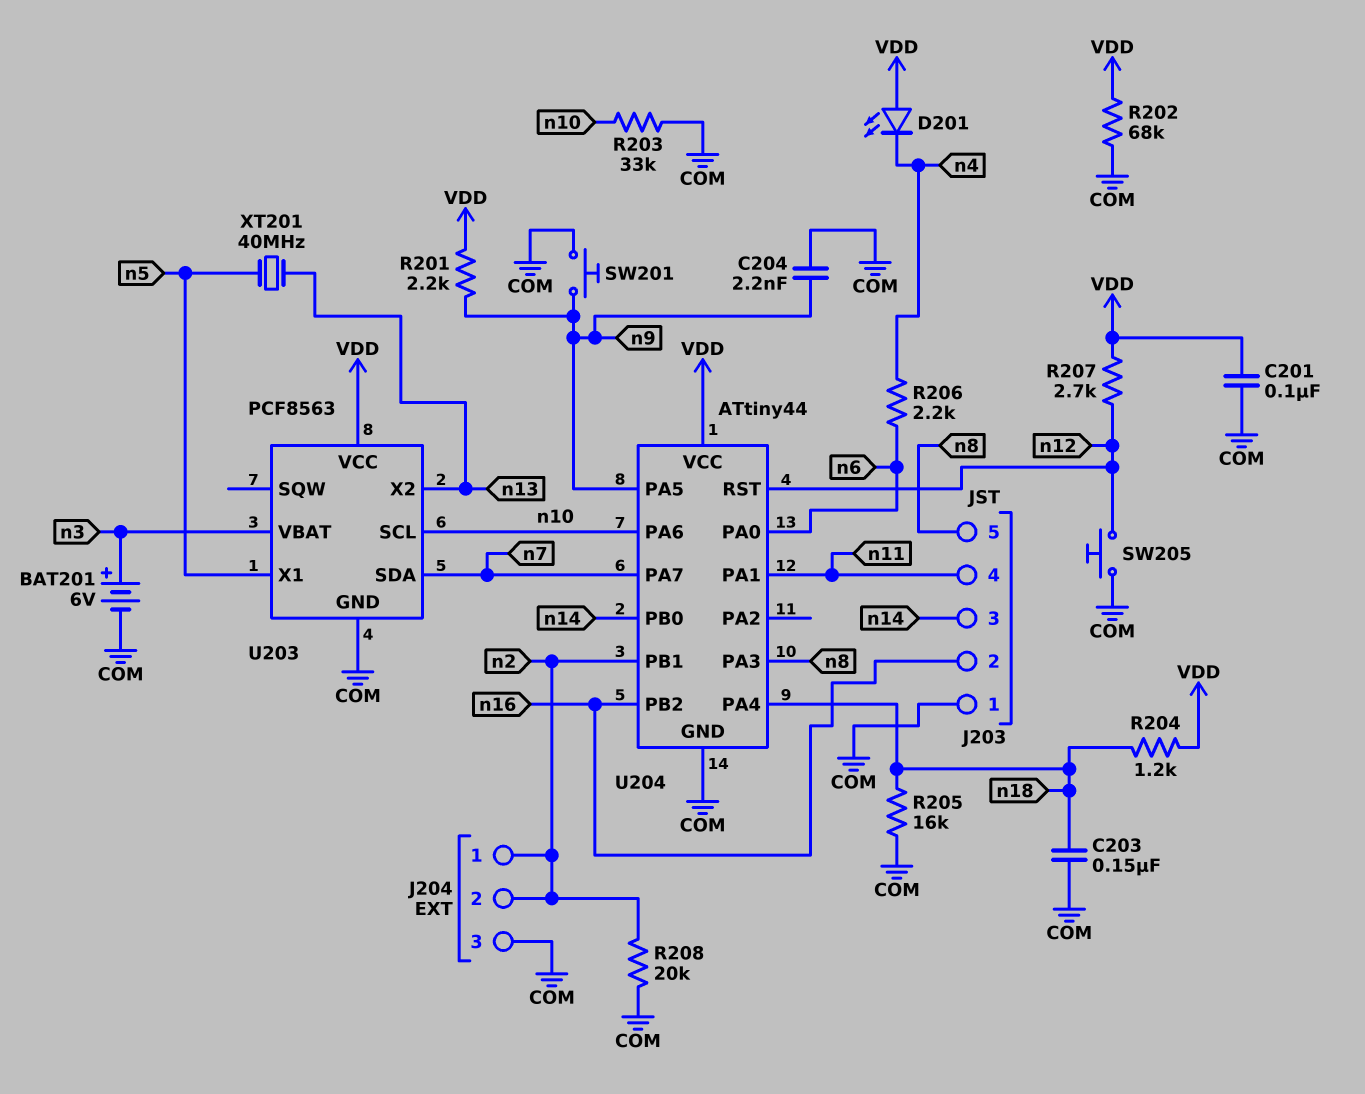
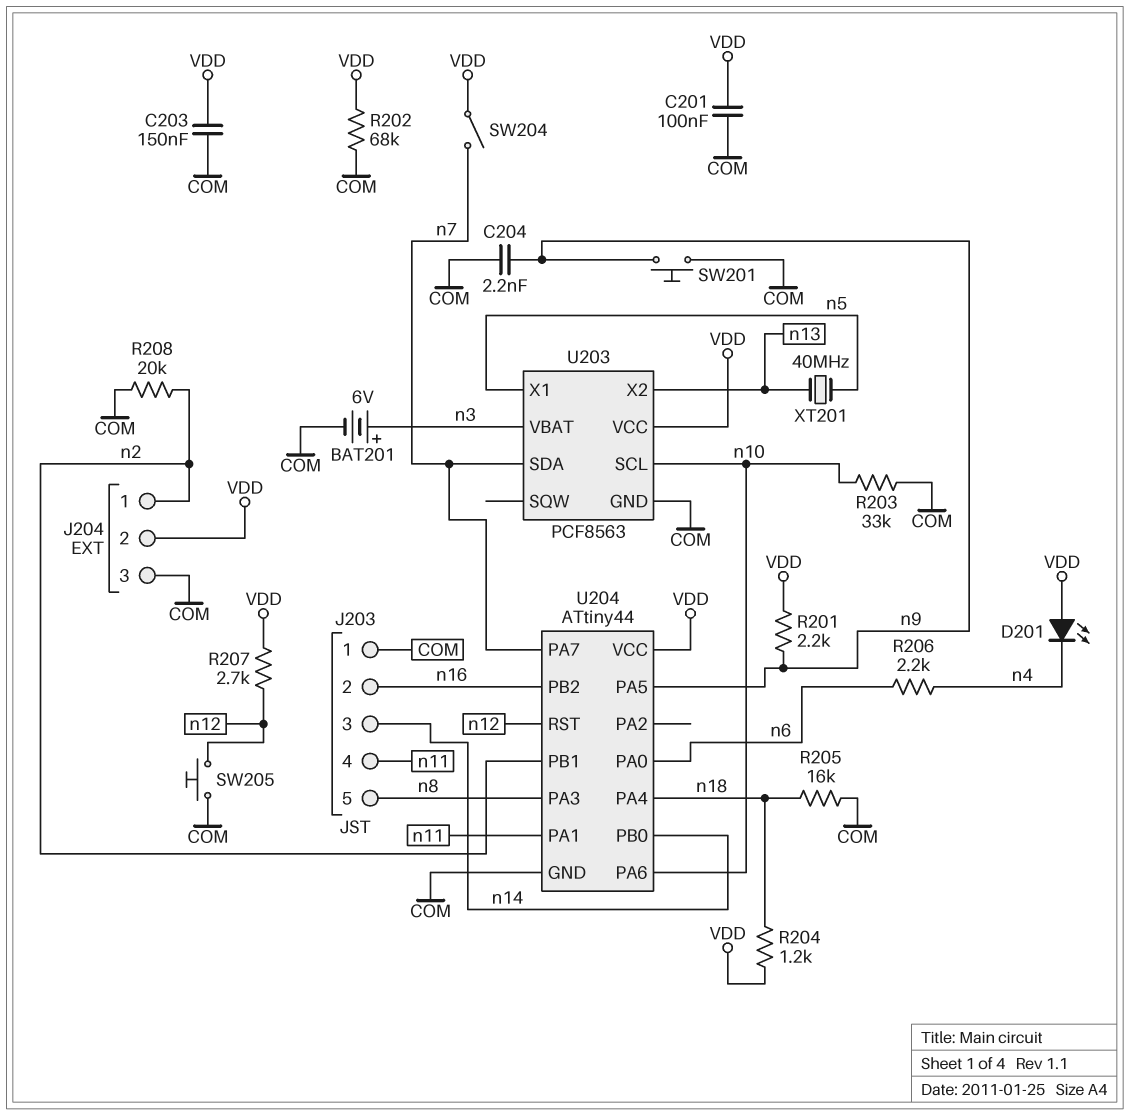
C203: 150nF (COM, n18) -> 150nF (COM, VDD)
J204 pin 2: n2 -> VDD
SW204: none -> switch (VDD, n7)

